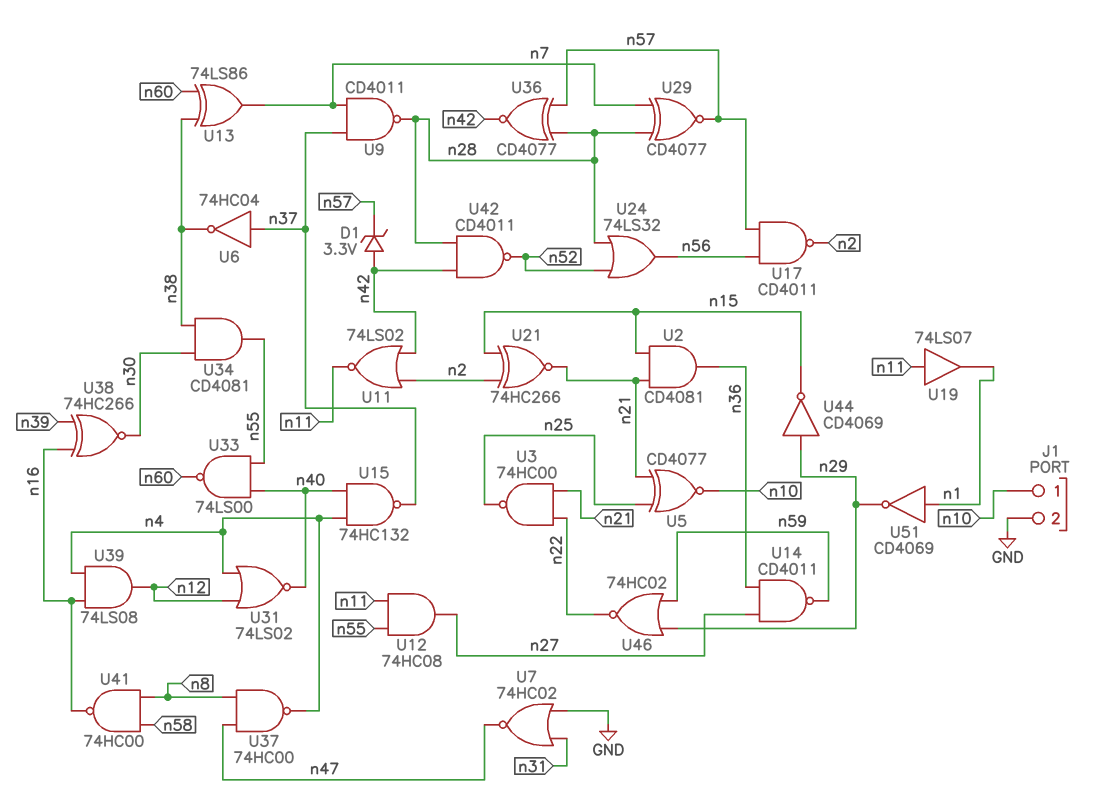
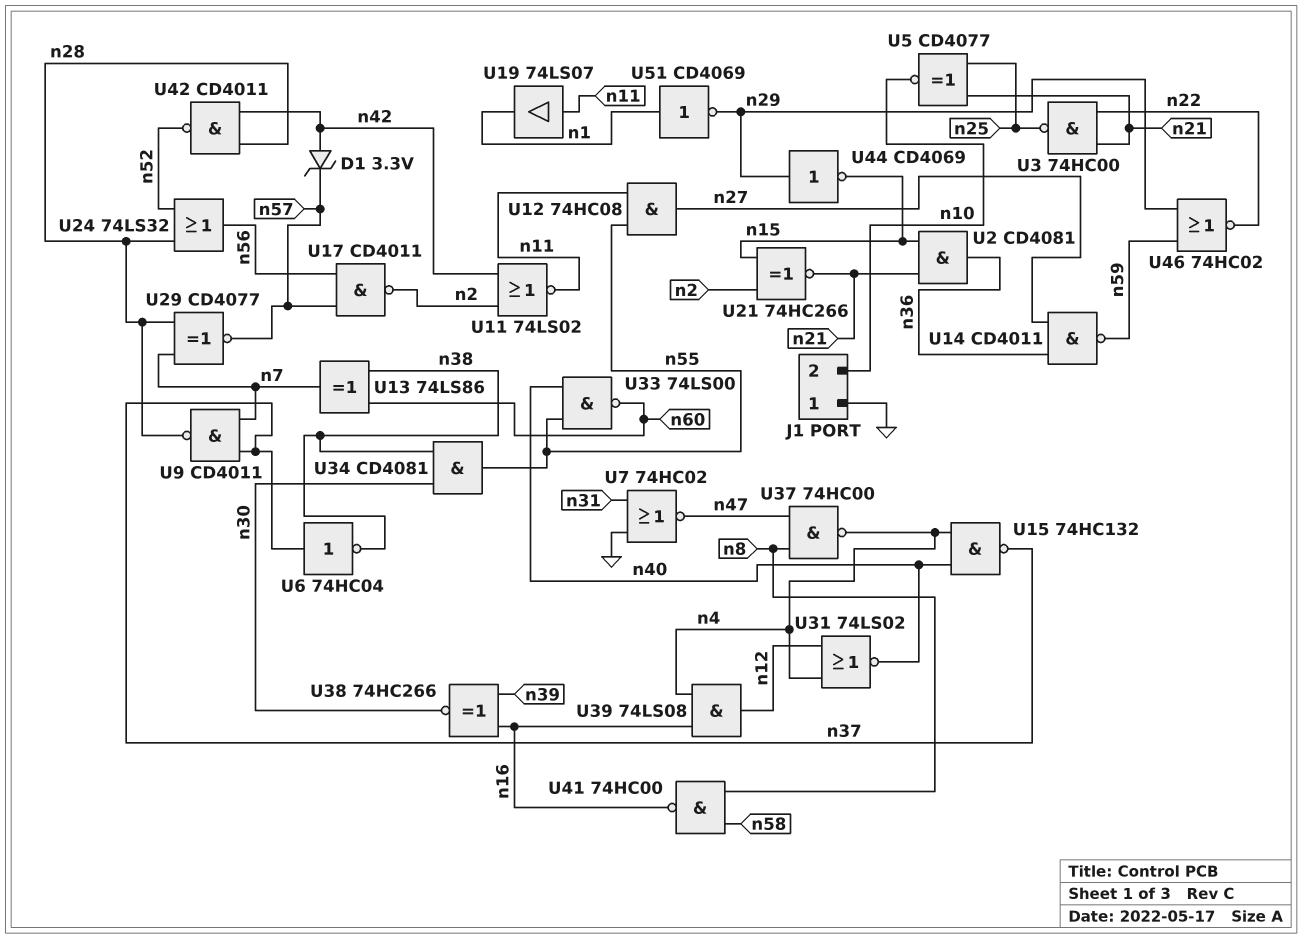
J1 pin 1: n10 -> GND
J1 pin 2: GND -> n10
U36: XNOR CD4077 (in n28, in n57, out n42) -> none

